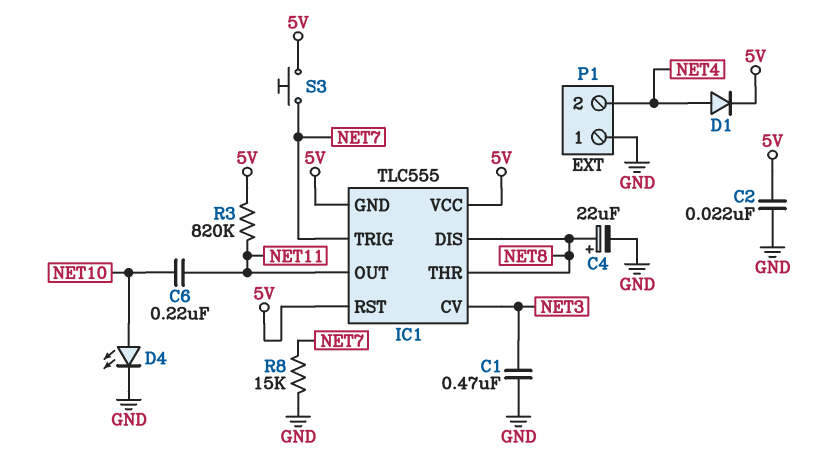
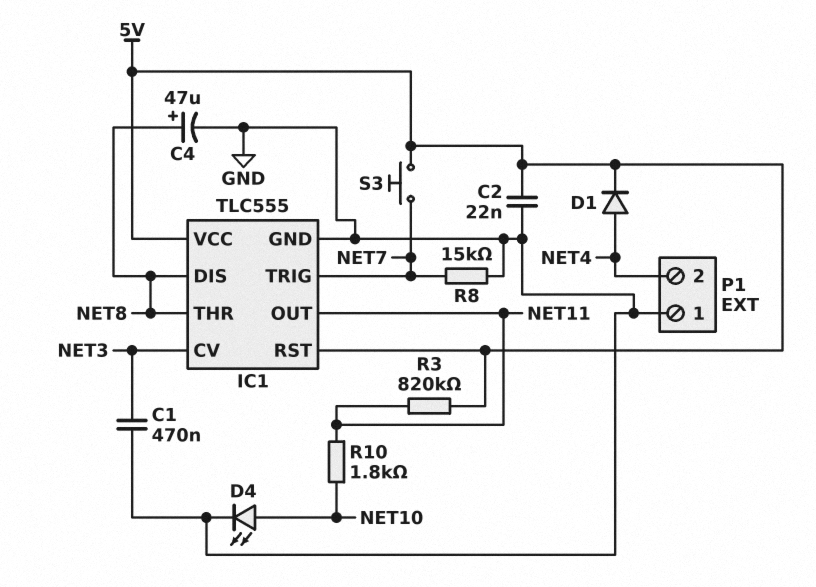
C4: 22uF (plus NET8, minus GND) -> 47uF (plus NET8, minus GND)
C6: 220nF (NET10, NET11) -> none
IC1 pin GND: 5V -> GND
R10: none -> 1.8k (NET10, NET11)

